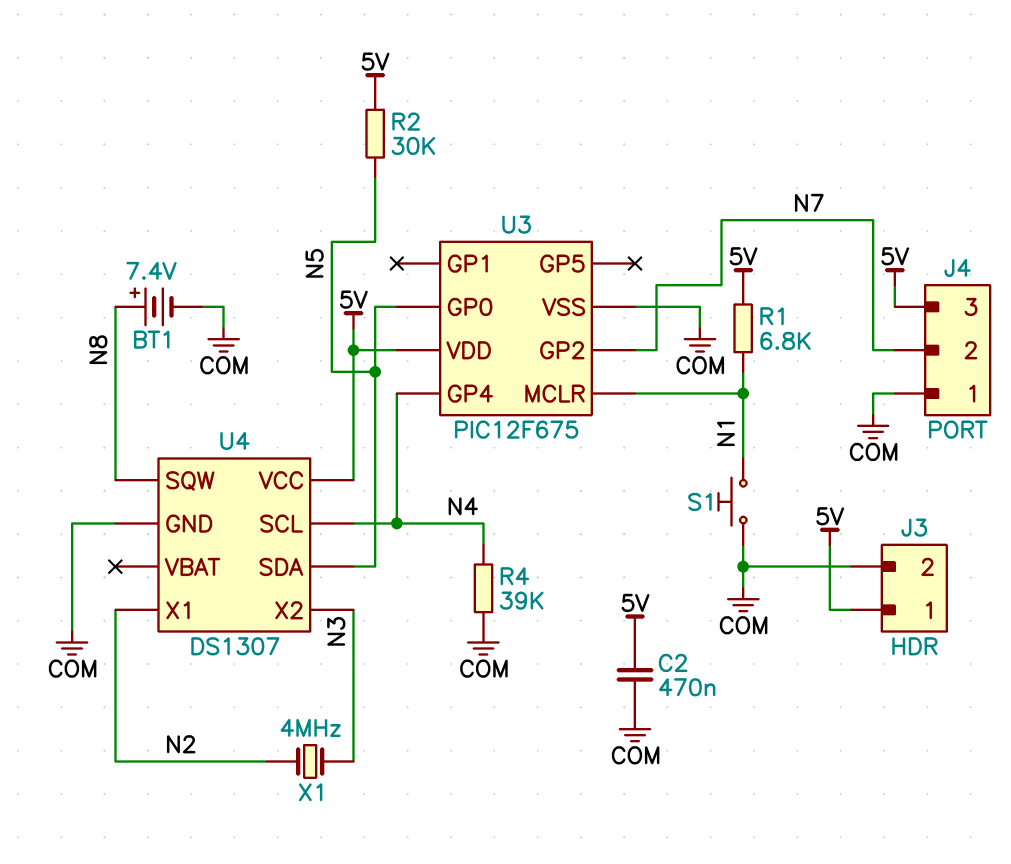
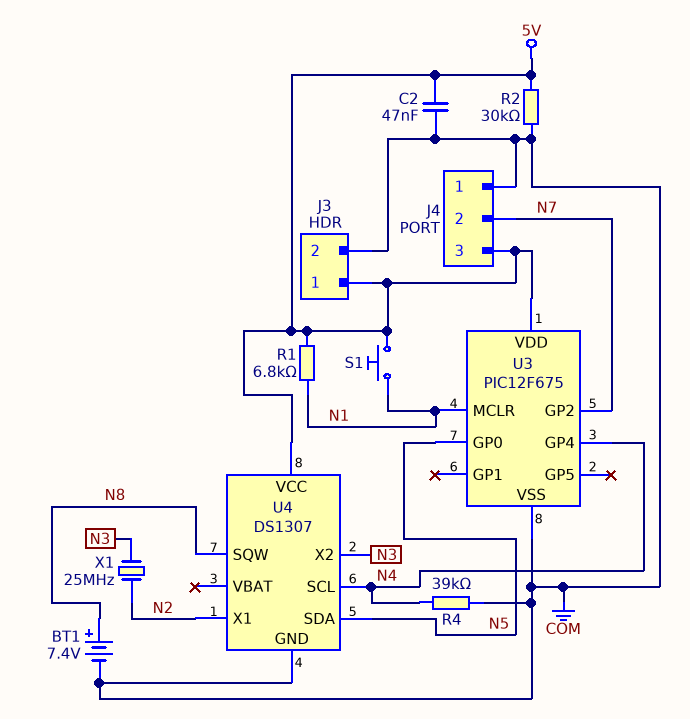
C2: 470nF (5V, COM) -> 47nF (5V, COM)
R2: 30k (5V, N5) -> 30k (5V, COM)
S1: button (COM, N1) -> button (5V, N1)
X1: 4MHz (N2, N3) -> 25MHz (N2, N3)

